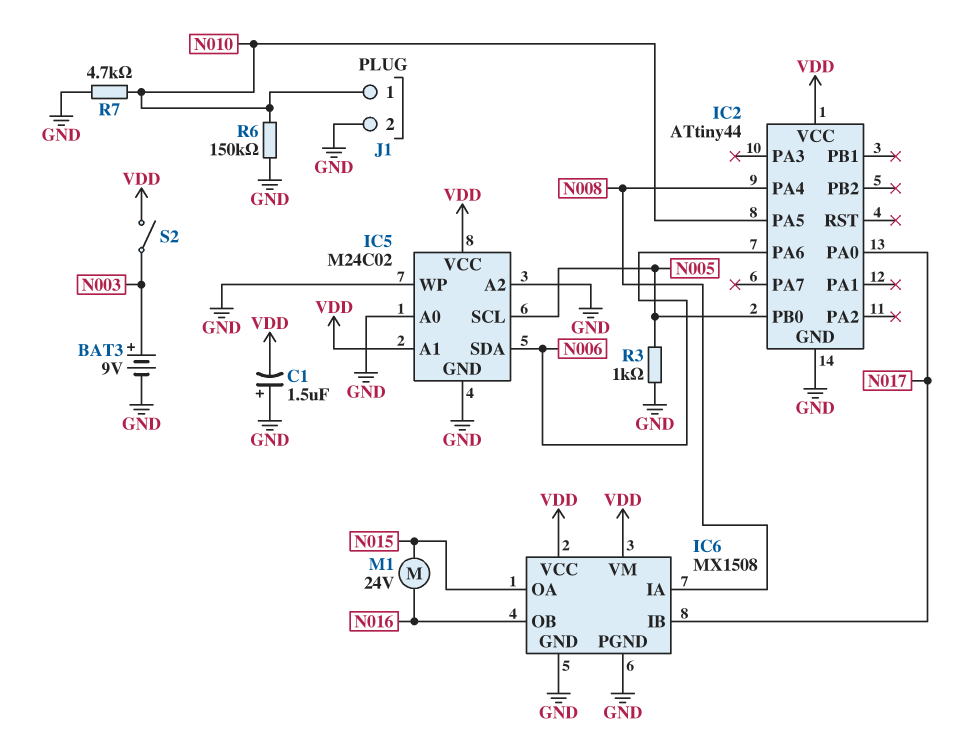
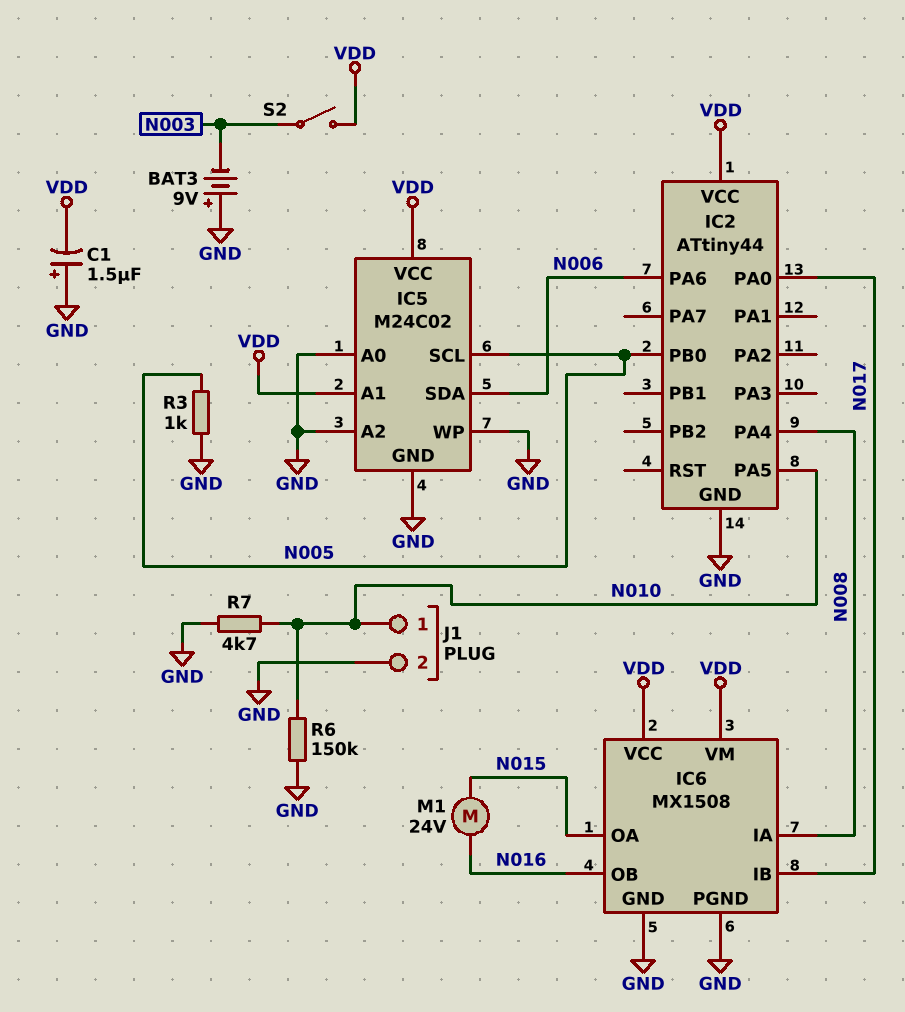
BAT3: 9V (plus N003, minus GND) -> 9V (plus GND, minus N003)

